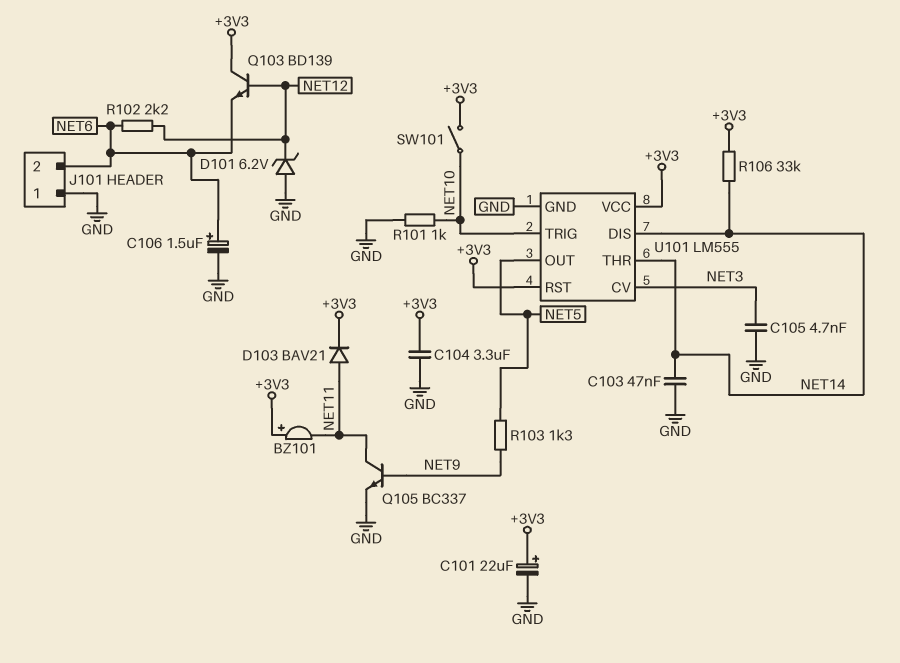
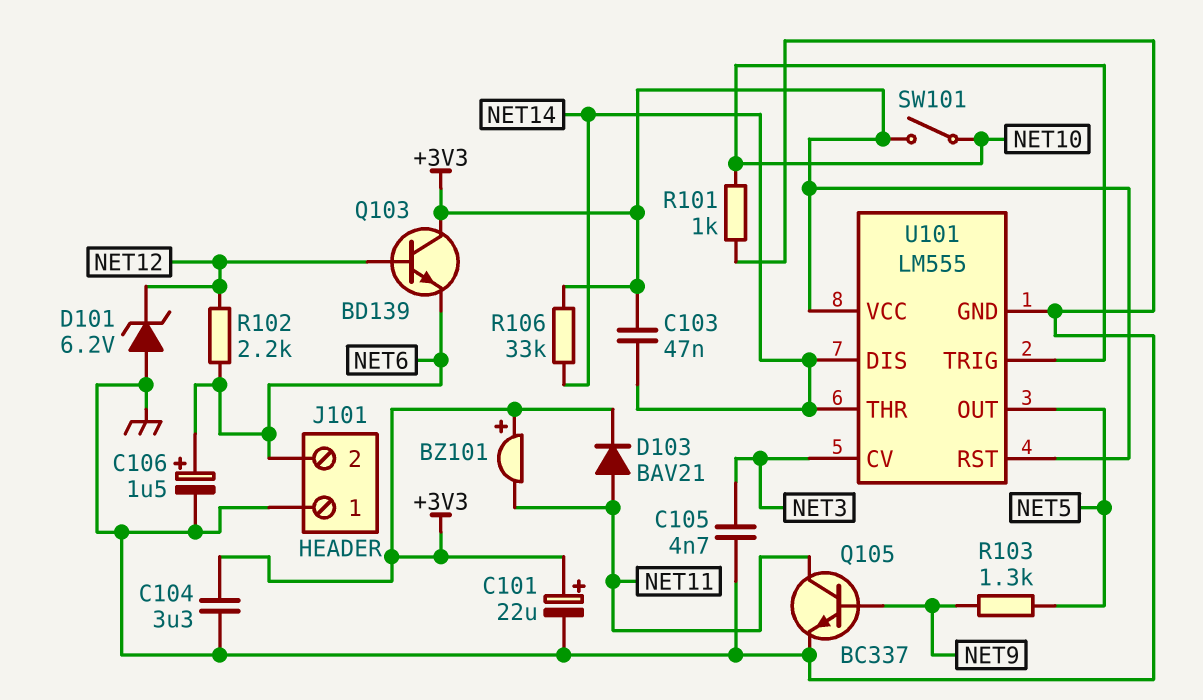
C103: 47nF (GND, NET14) -> 47nF (+3V3, NET14)

